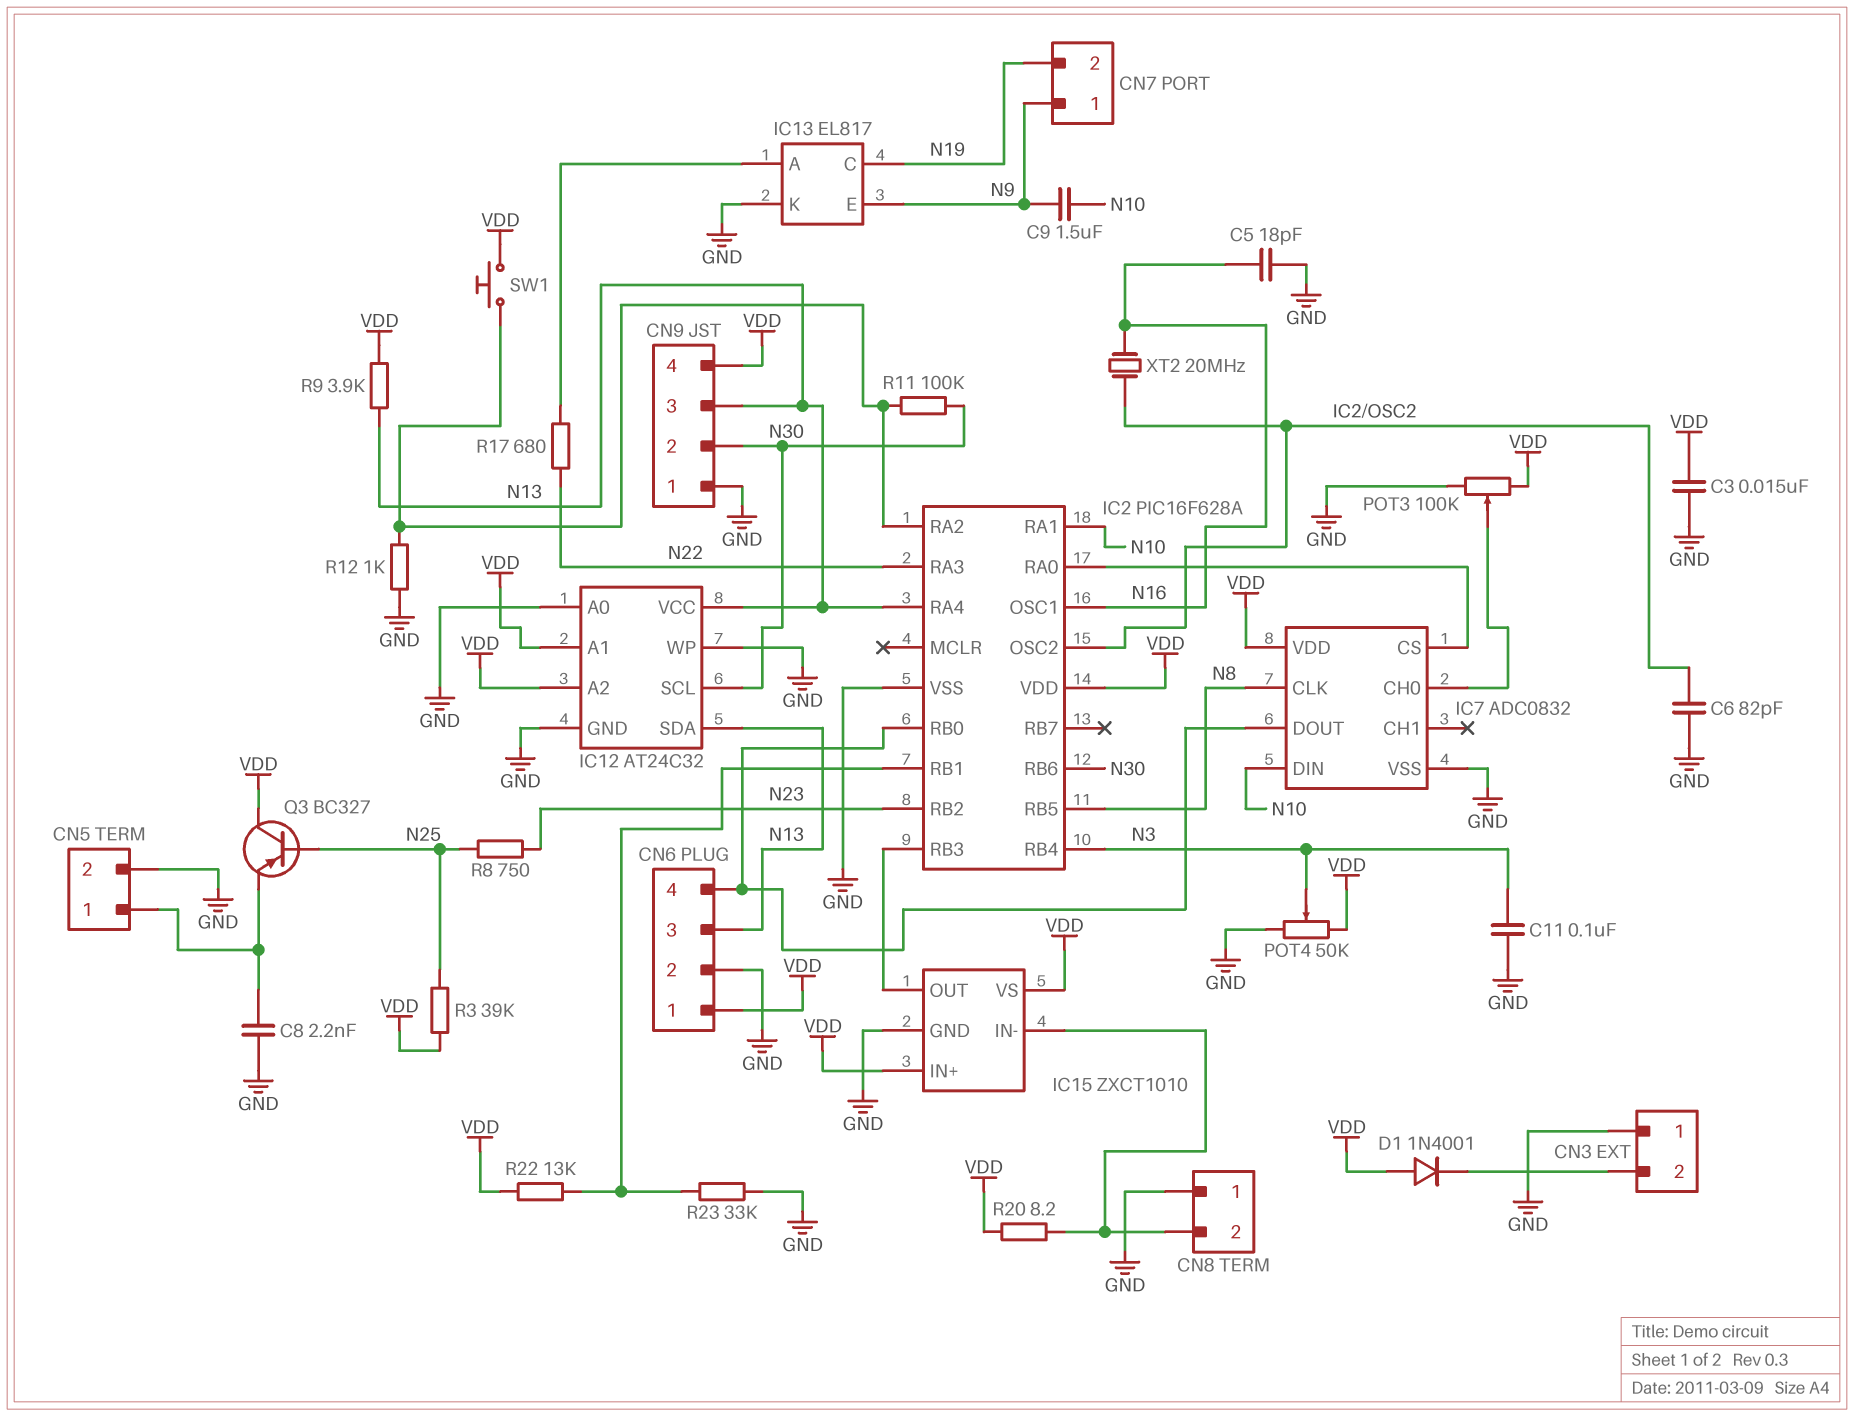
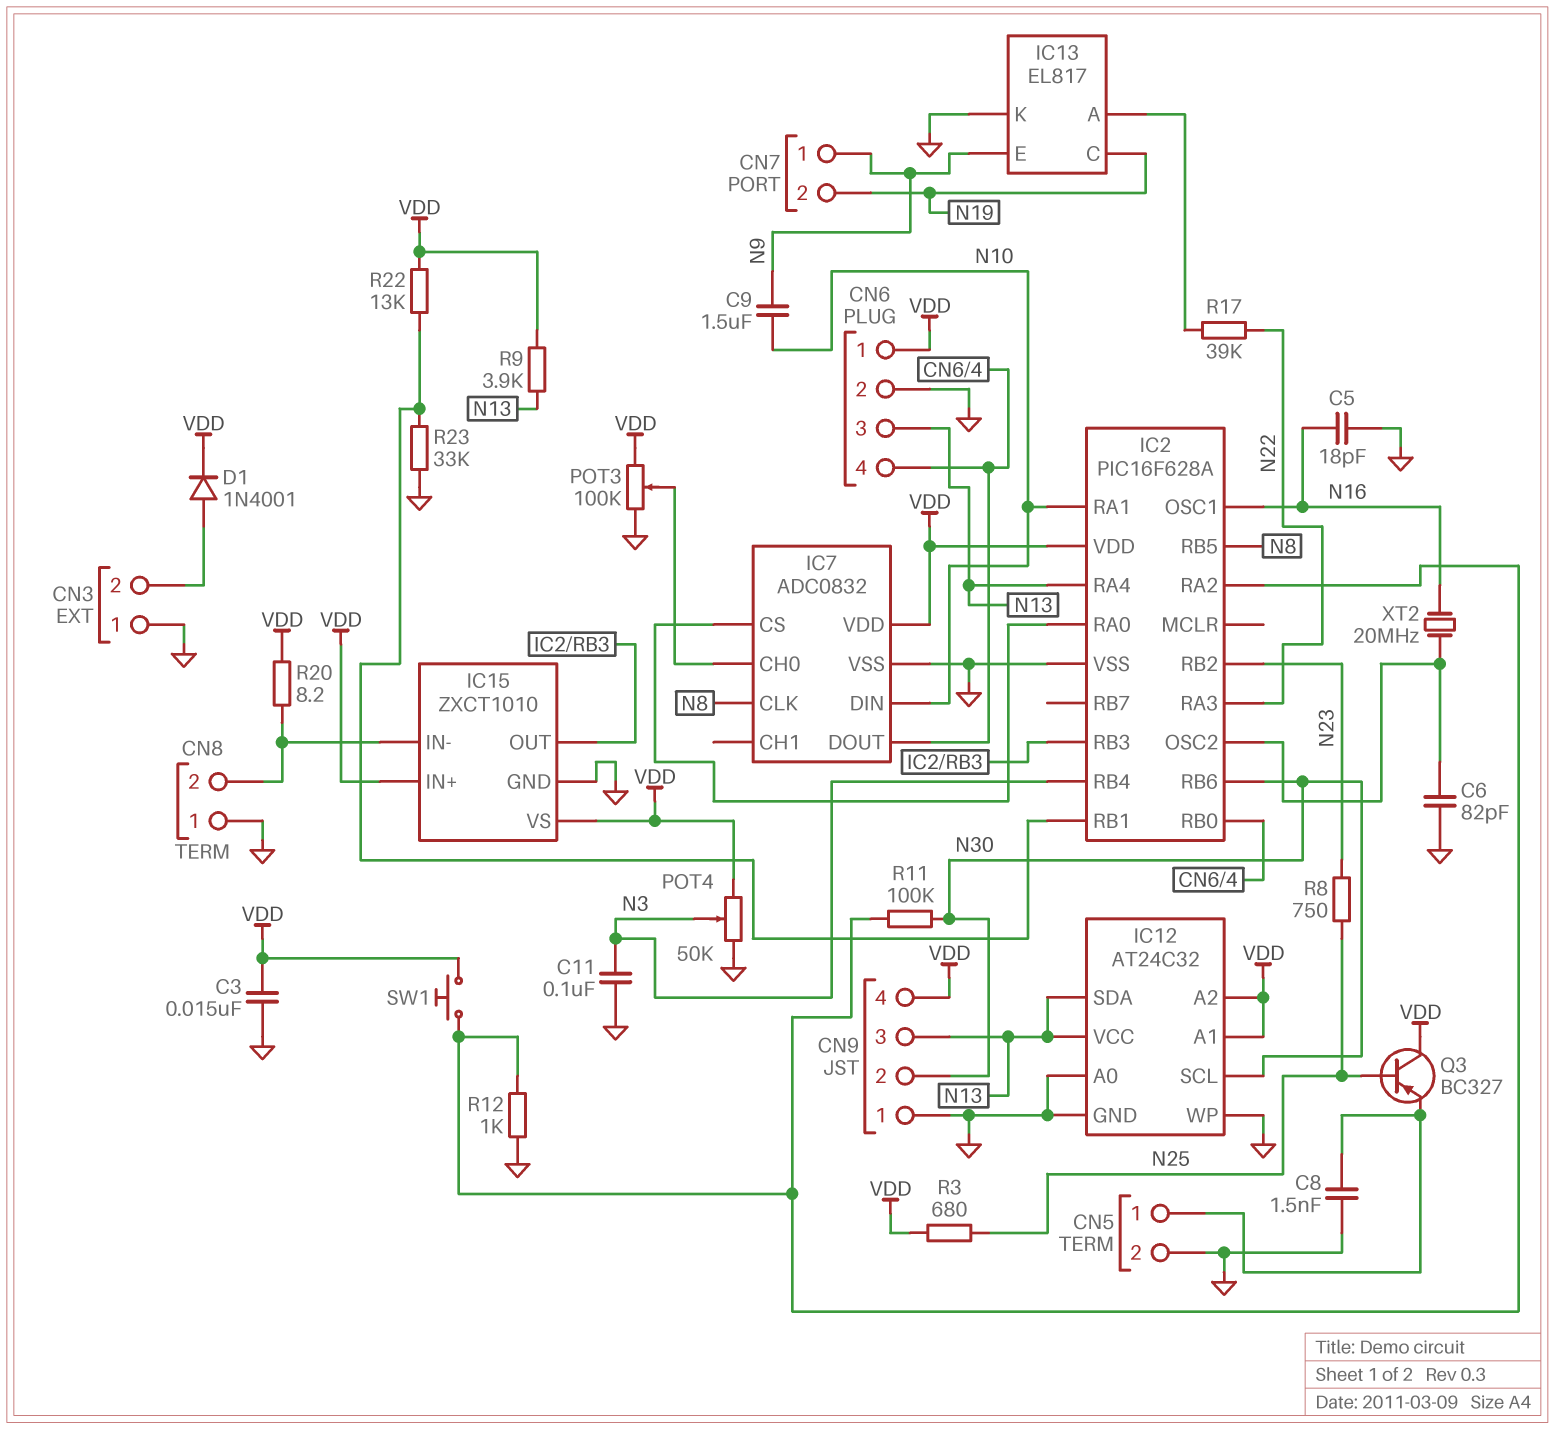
C8: 2.2nF (CN5/1, GND) -> 1.5nF (CN5/1, GND)
D1: diode 1N4001 (A VDD, K CN3/2) -> diode 1N4001 (A CN3/2, K VDD)
R3: 39k (N25, VDD) -> 680 (N25, VDD)
R17: 680 (IC13/A, N22) -> 39k (IC13/A, N22)

